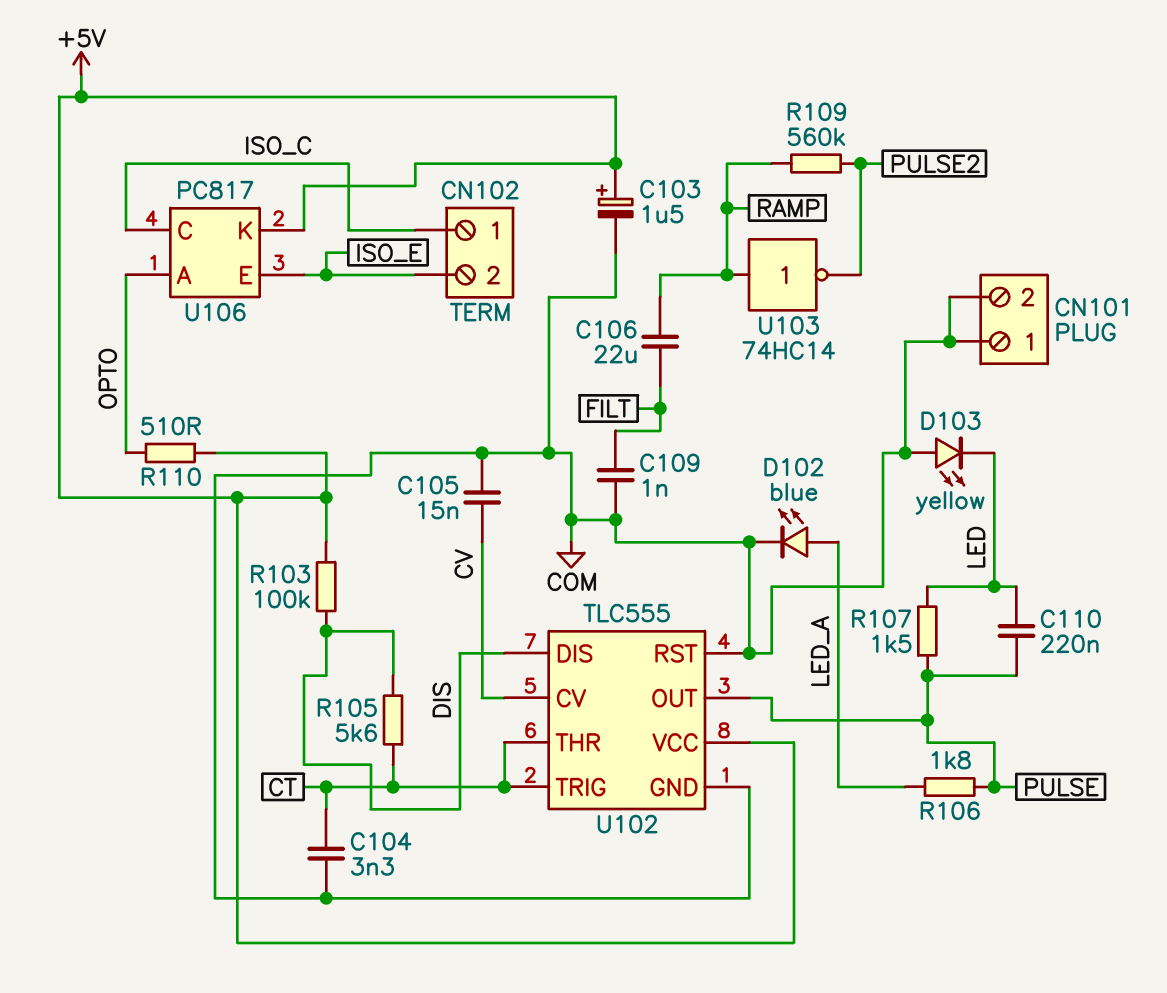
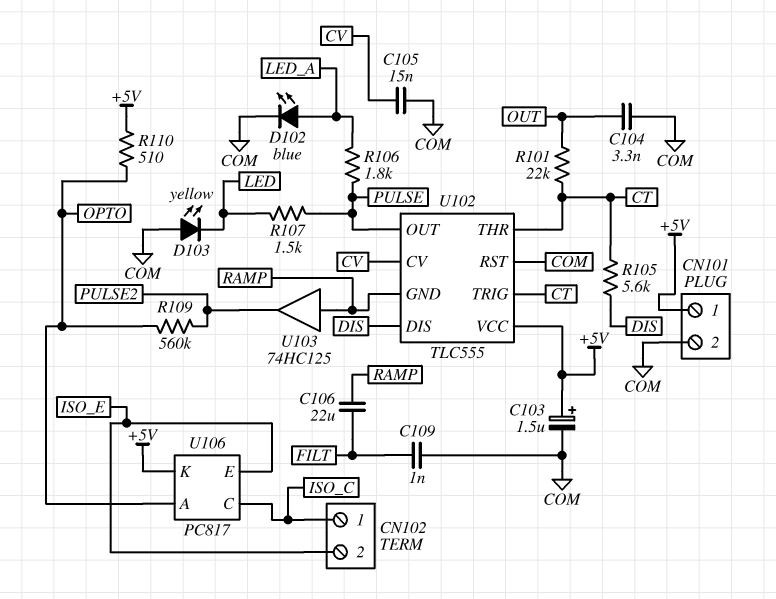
C104: 3.3nF (COM, CT) -> 3.3nF (COM, OUT)
C110: 220nF (LED, PULSE) -> none
CN101 pin 1: COM -> +5V
R101: none -> 22k (CT, OUT)
R103: 100k (+5V, DIS) -> none
R109: 560k (PULSE2, RAMP) -> 560k (OPTO, PULSE2)
U102 pin GND: COM -> RAMP
U103: NOT 74HC14 (in RAMP, out PULSE2) -> buffer 74HC125 (in RAMP, out PULSE2)

